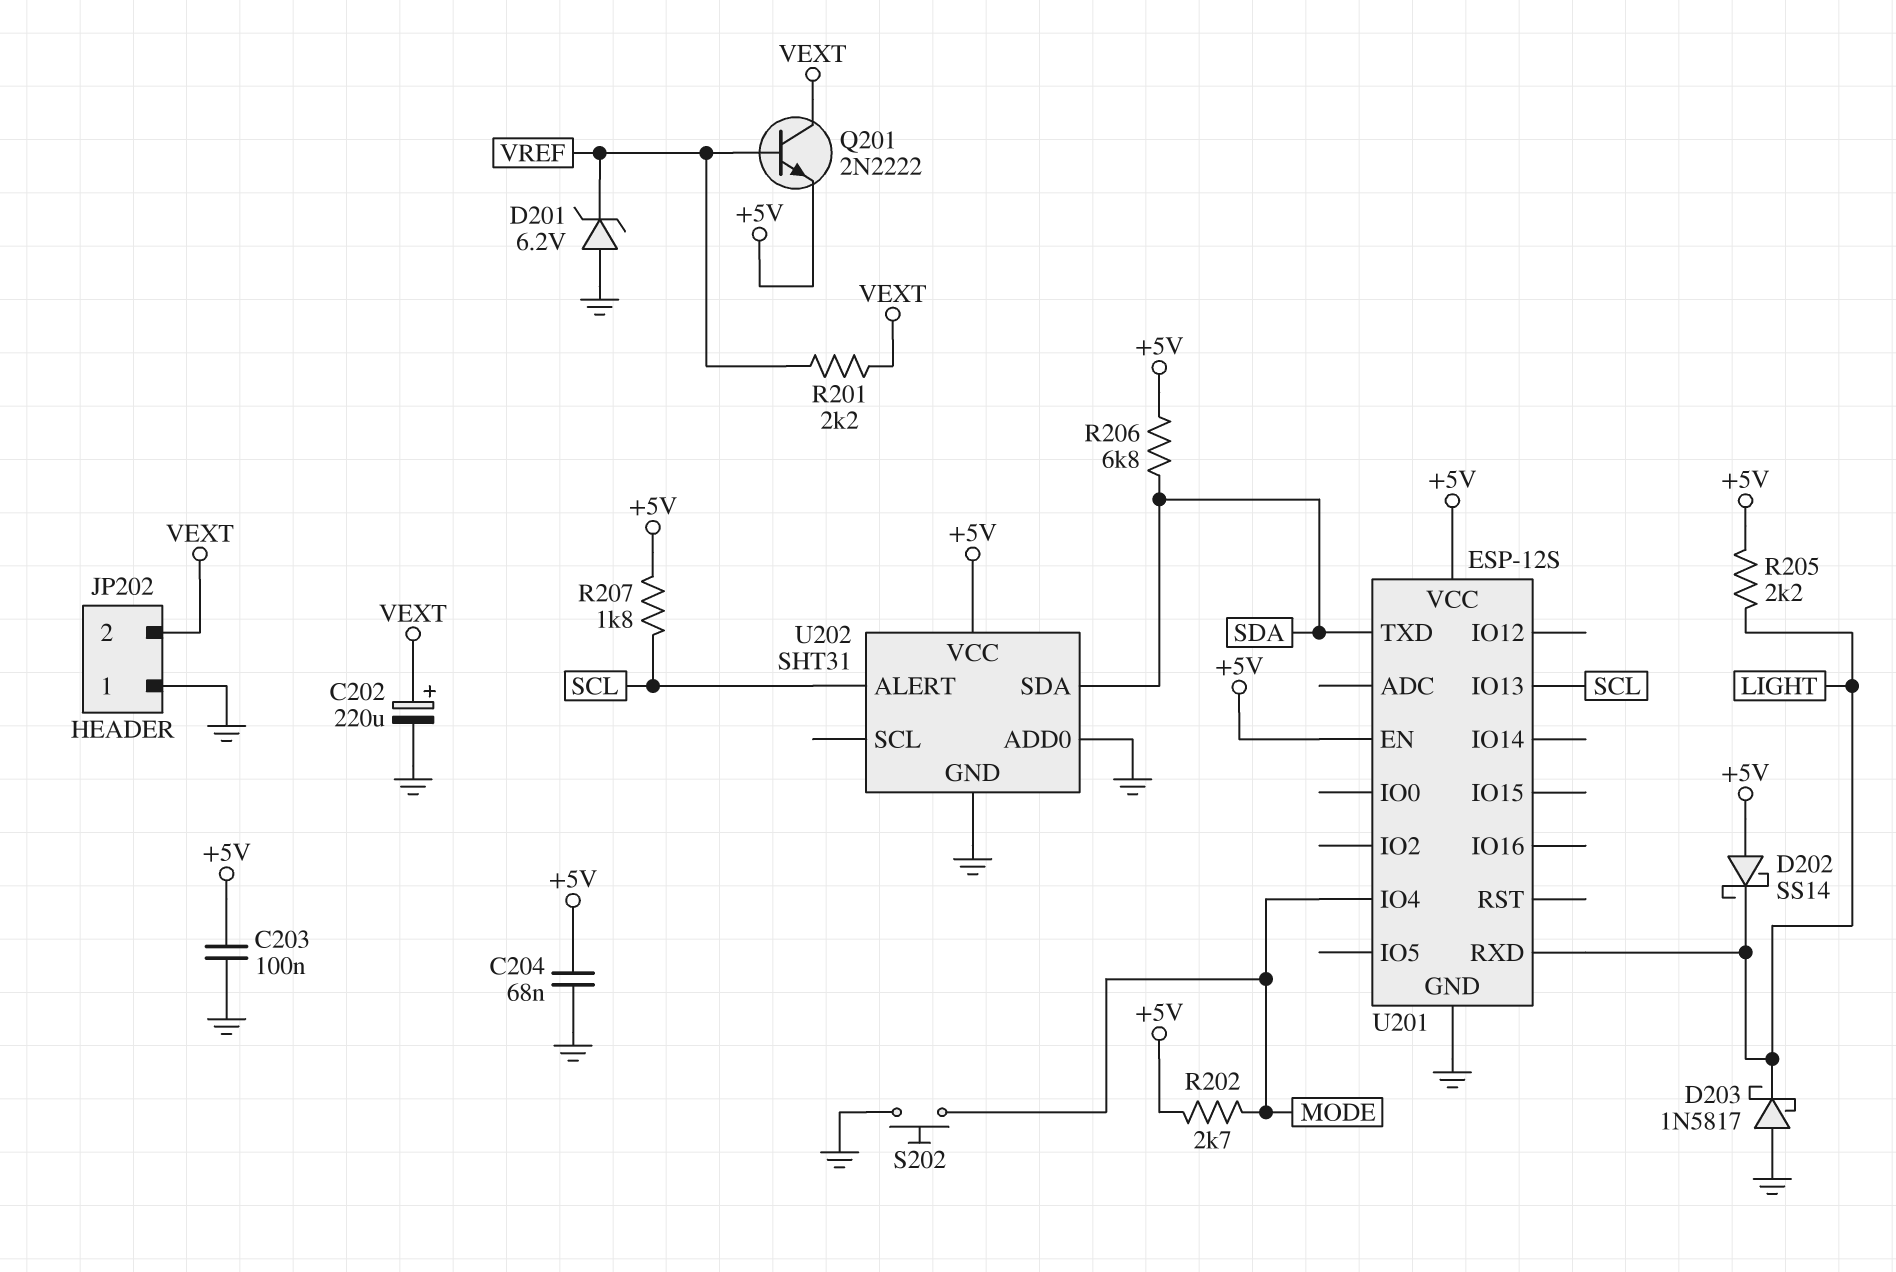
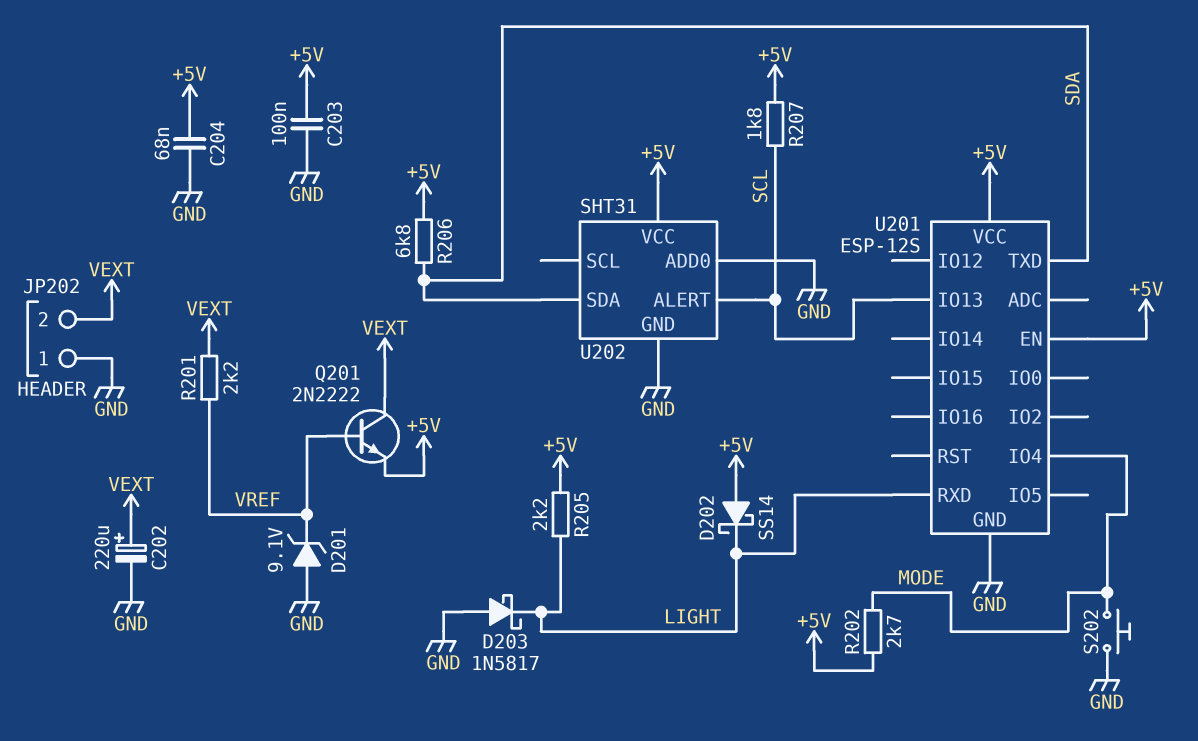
D201: zener 6.2V (A GND, K VREF) -> zener 9.1V (A GND, K VREF)

